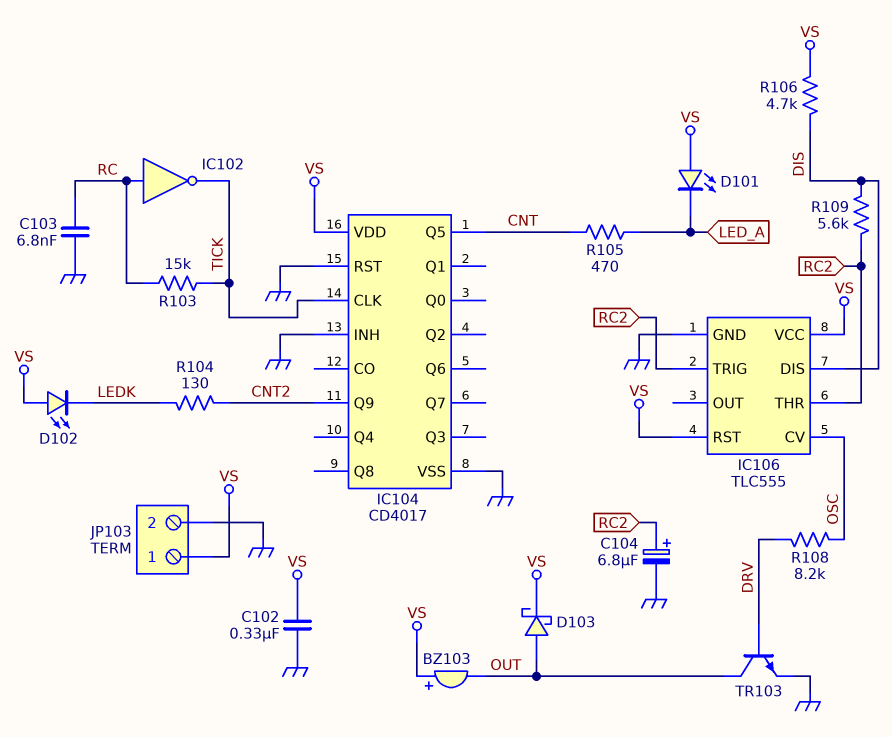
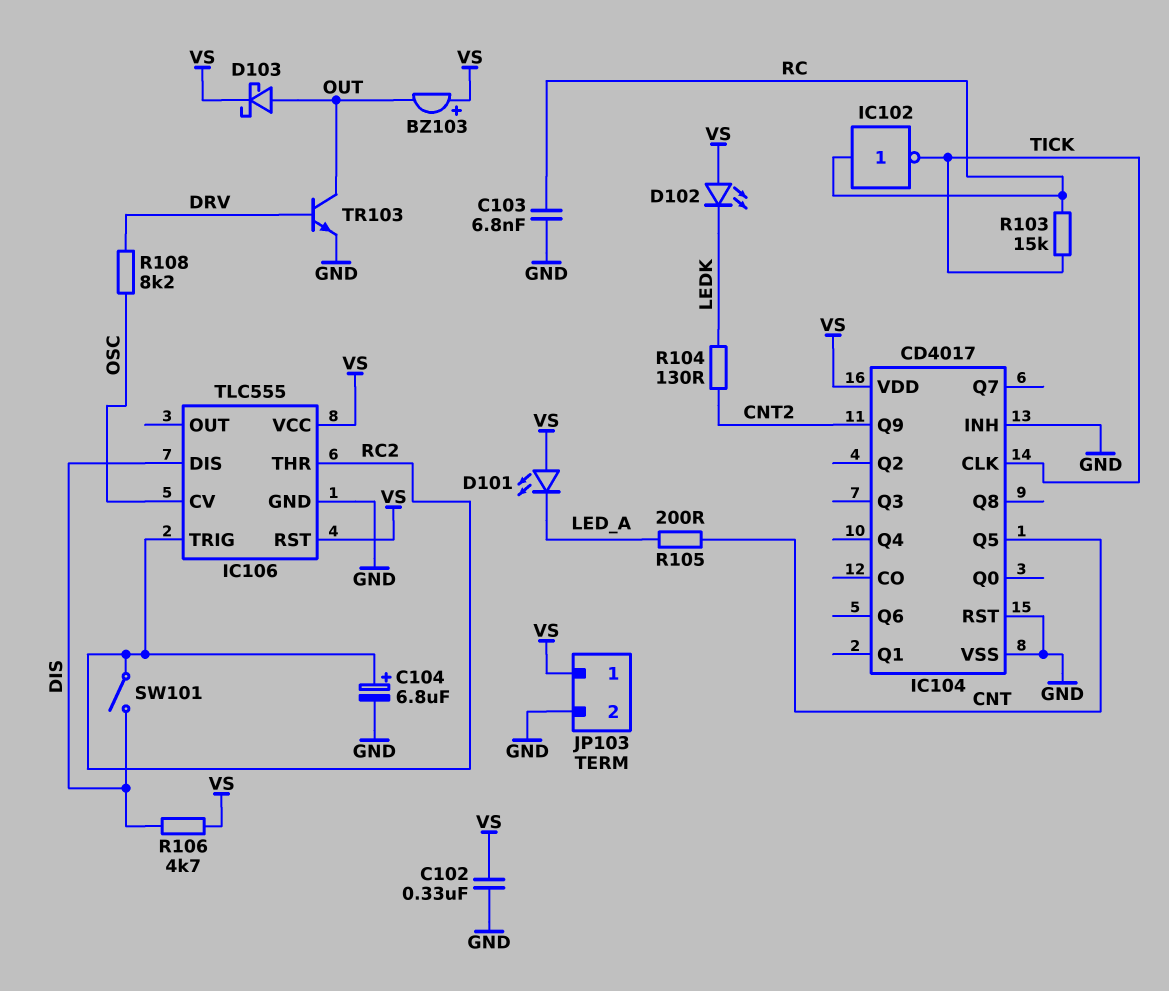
R105: 470 (CNT, LED_A) -> 200 (CNT, LED_A)
R109: 5.6k (DIS, RC2) -> none
SW101: none -> switch (DIS, RC2)

